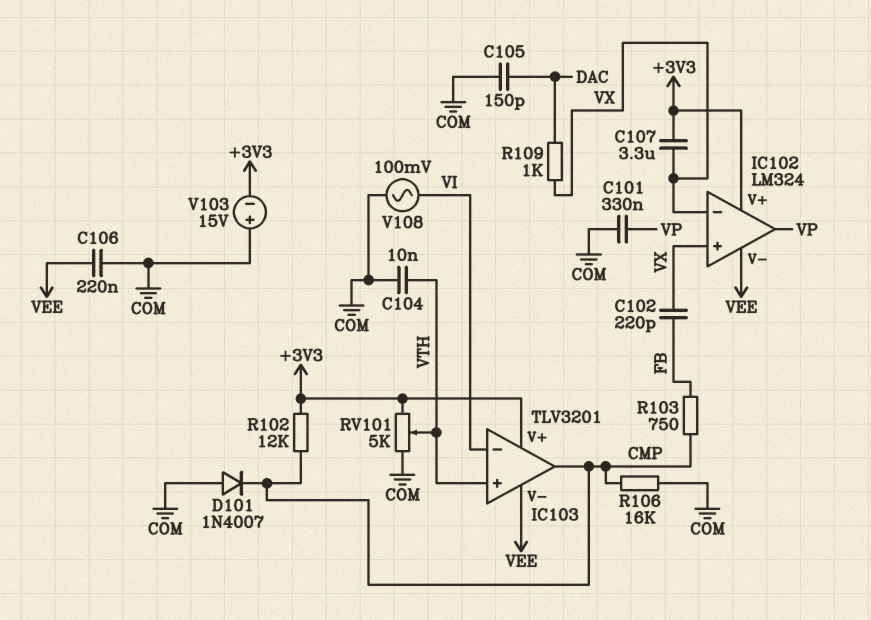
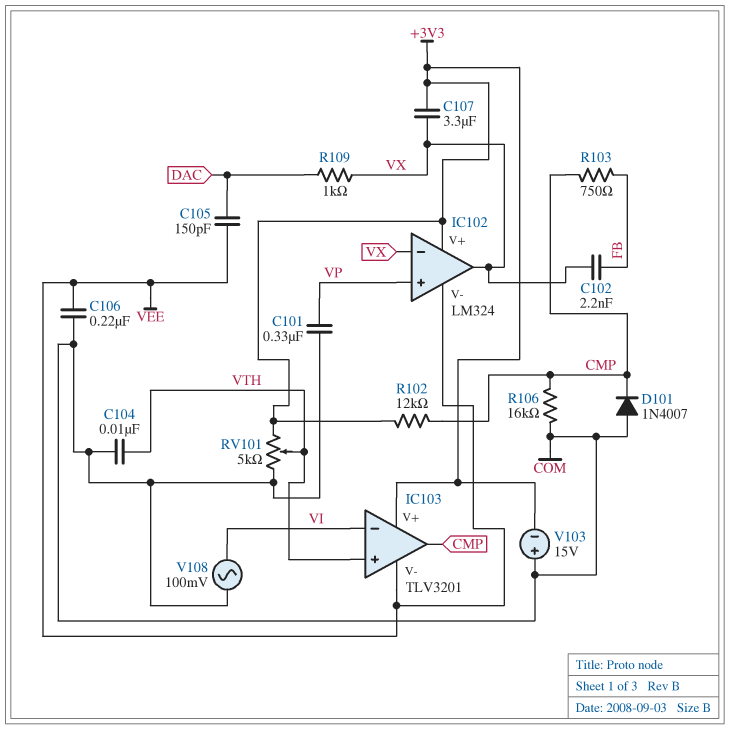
C102: 220pF (FB, VX) -> 2.2nF (FB, VX)
C105: 150pF (COM, DAC) -> 150pF (DAC, VEE)
IC102 pin in+: VX -> VP
IC102 pin out: VP -> VX

